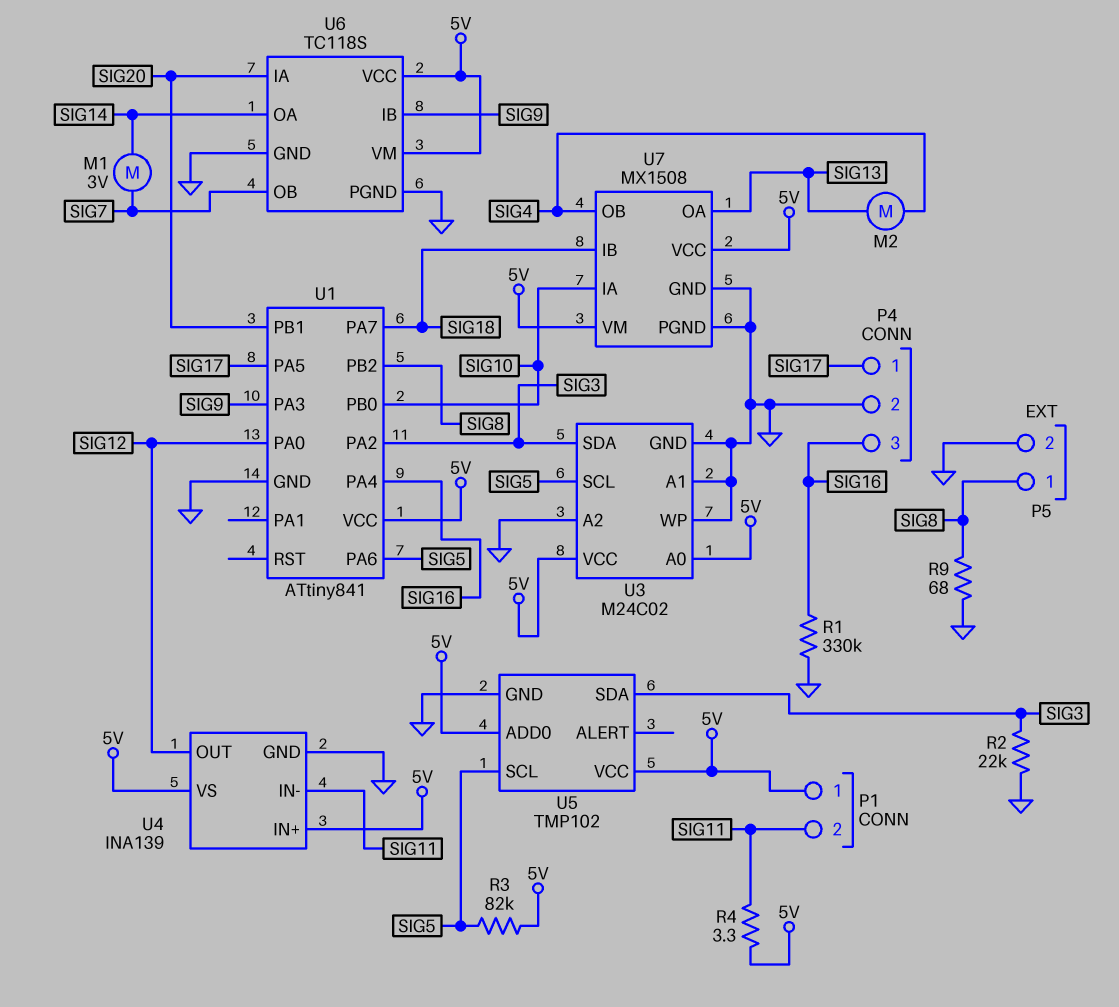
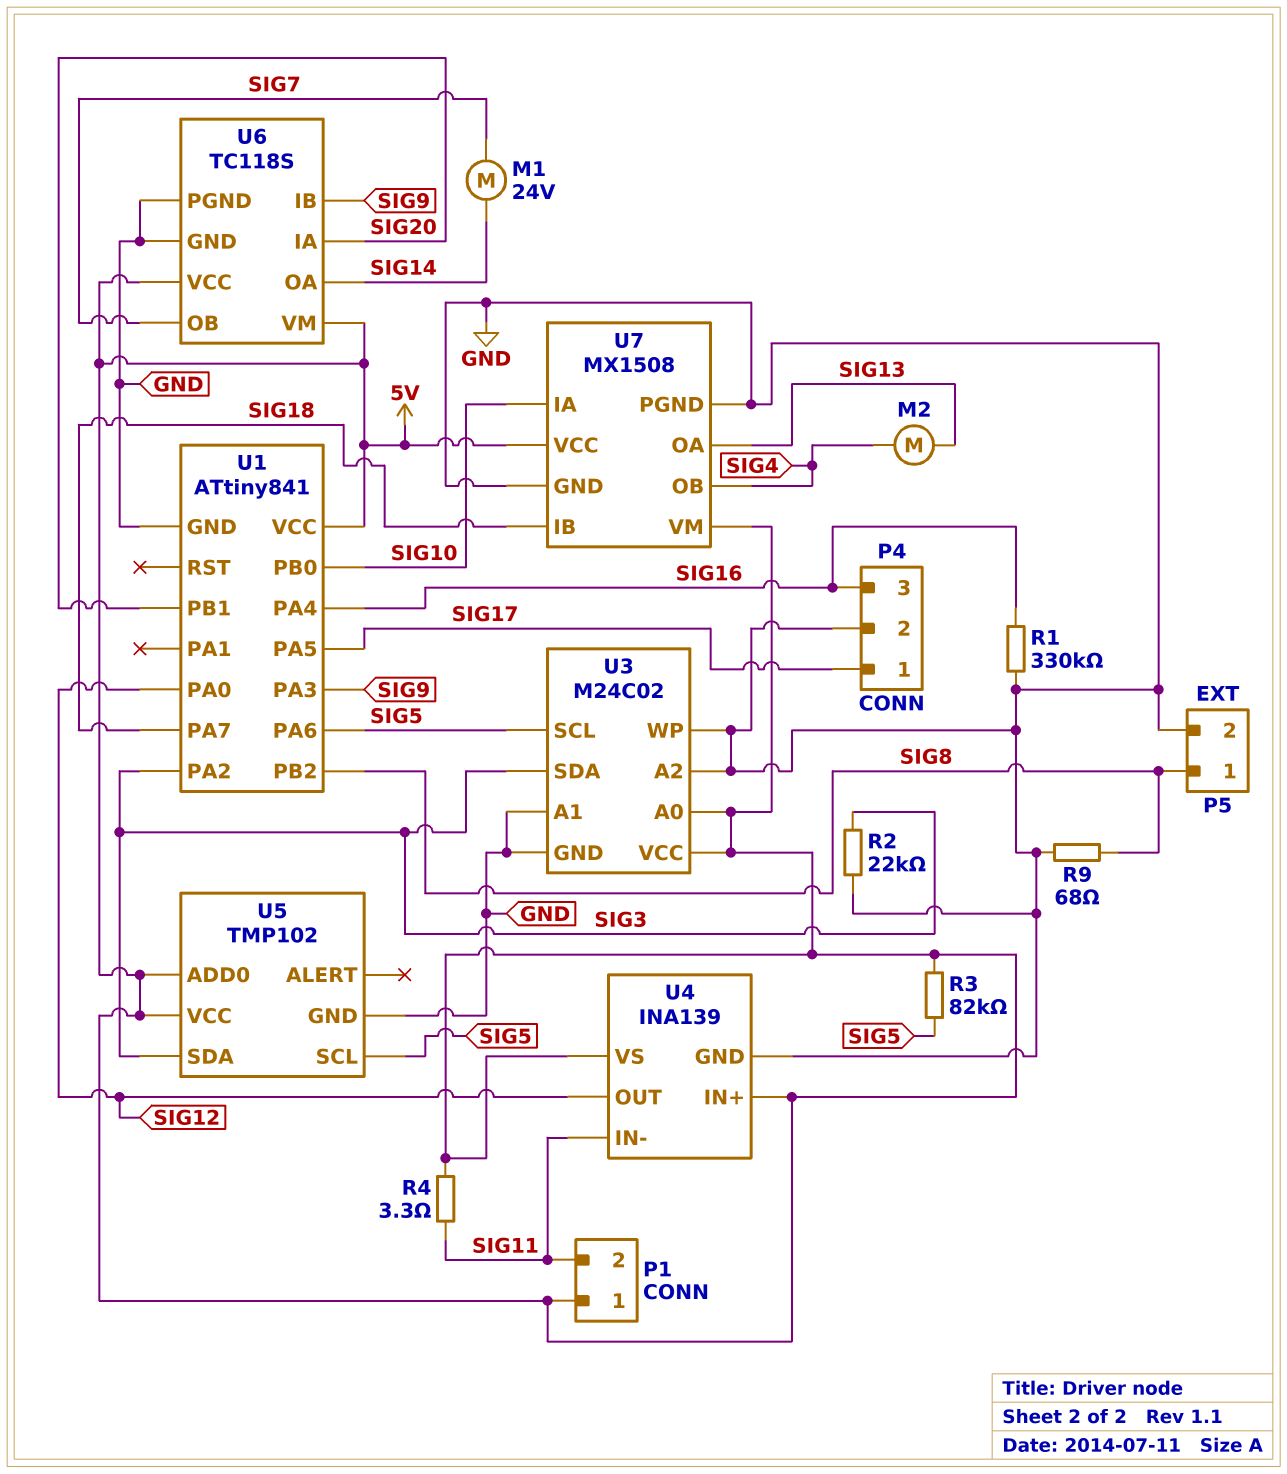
M1: motor 3V (SIG7, SIG14) -> motor 24V (SIG7, SIG14)

